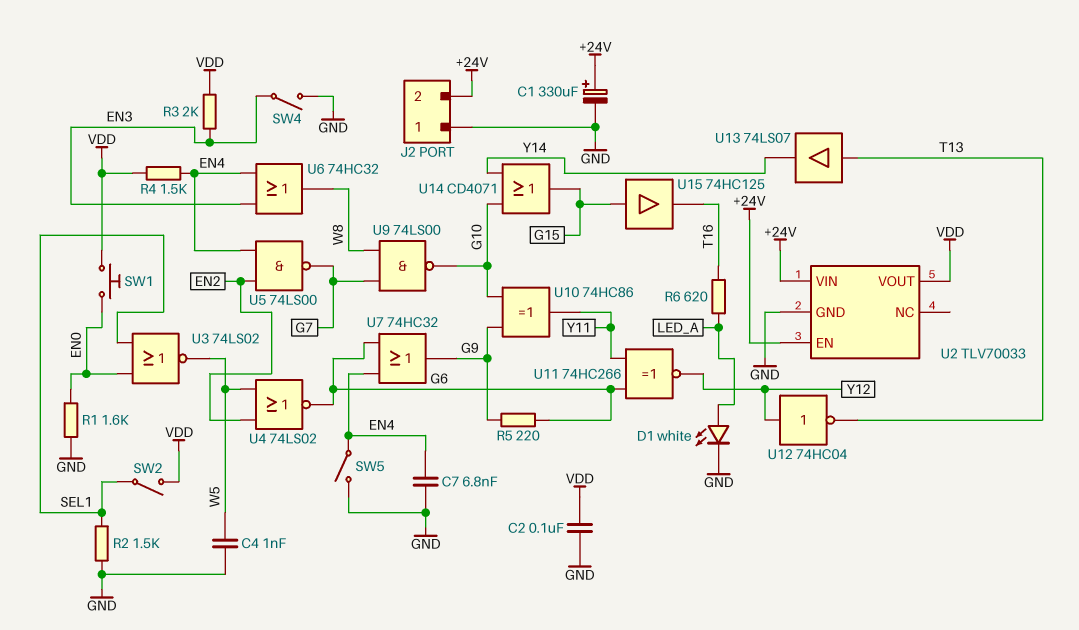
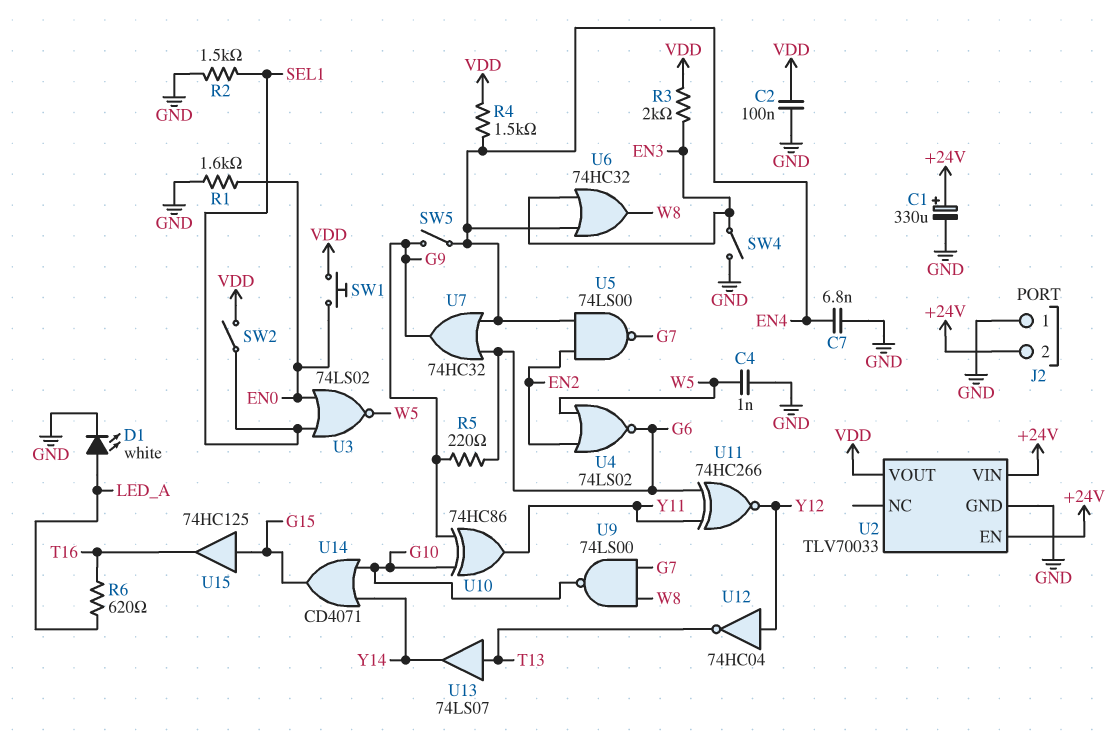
SW5: switch (EN4, GND) -> switch (EN4, G9)

